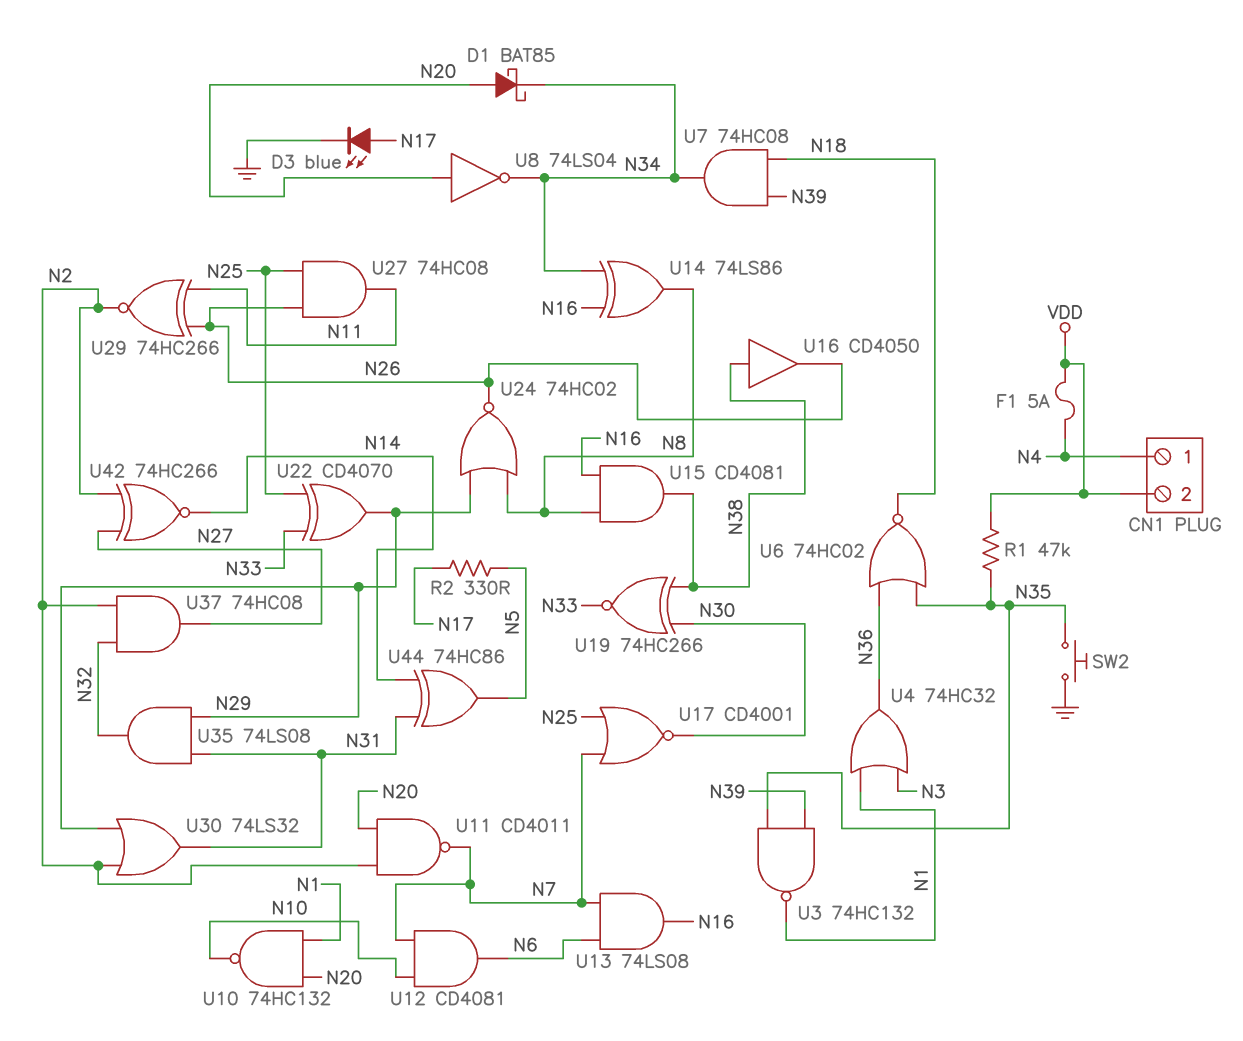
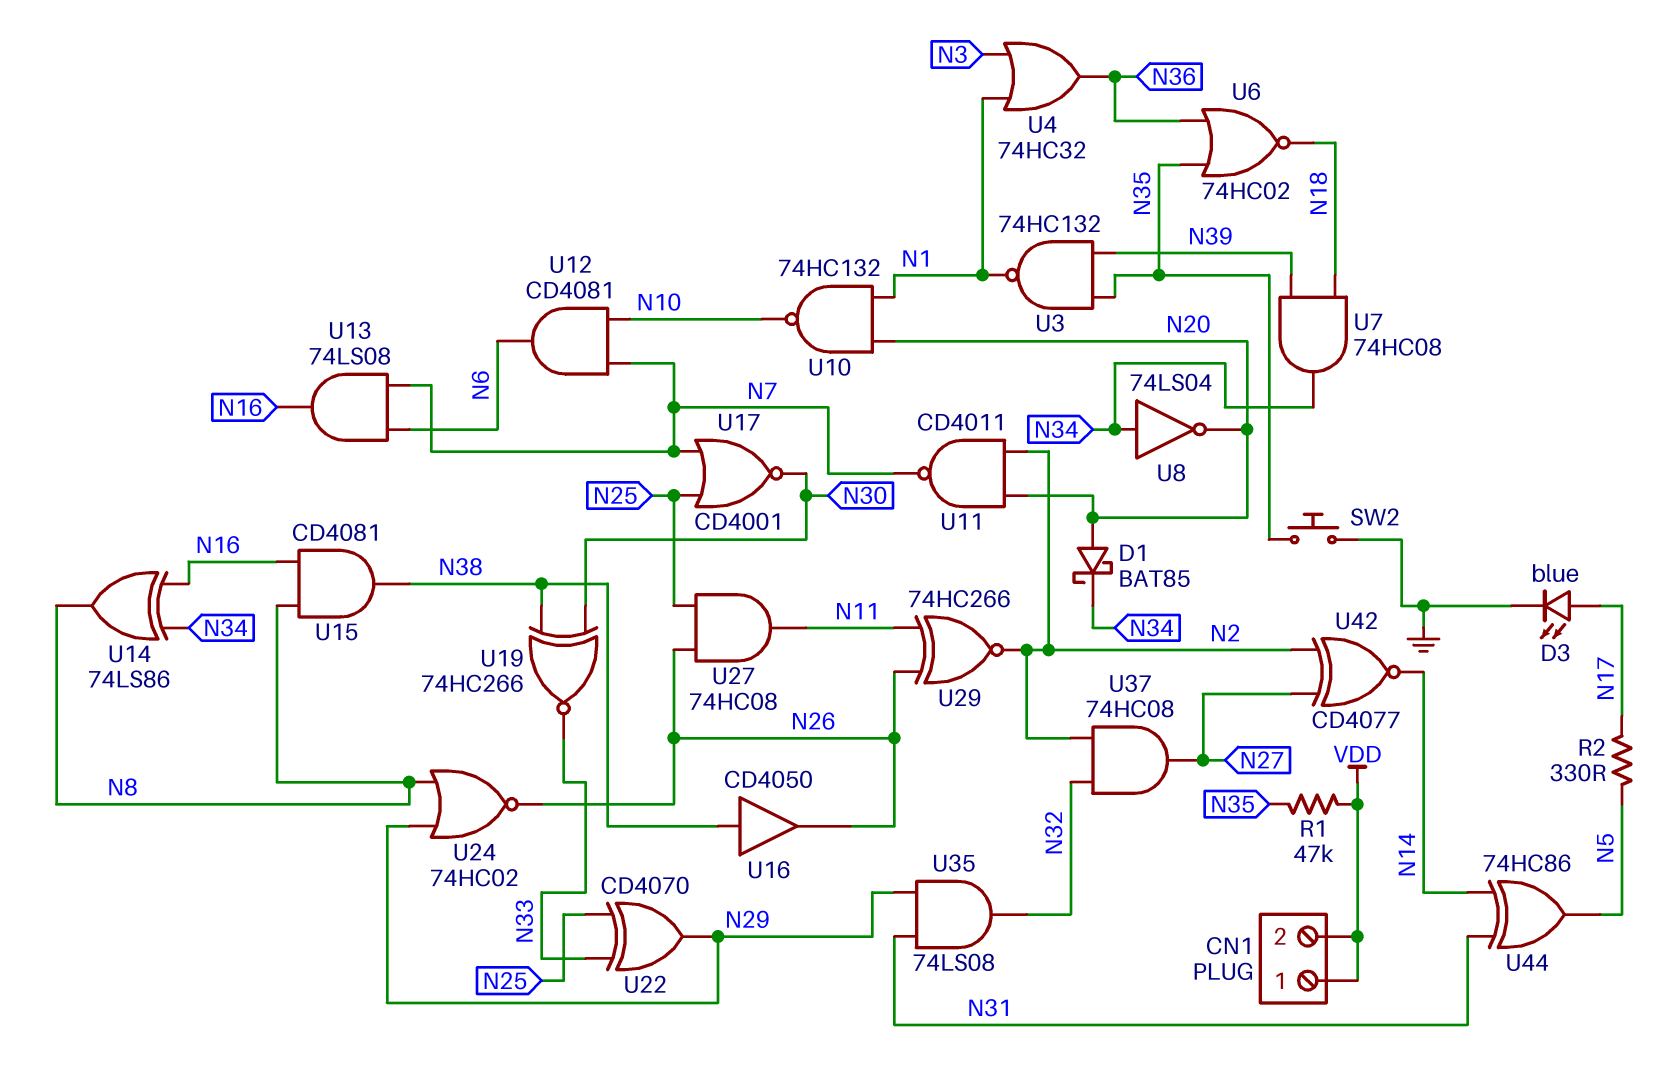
CN1 pin 1: N4 -> VDD
F1: 5A (N4, VDD) -> none
U8: NOT 74LS04 (in N20, out N34) -> NOT 74LS04 (in N34, out N20)
U30: OR 74LS32 (in N2, in N29, out N31) -> none
U42: XNOR 74HC266 (in N2, in N27, out N14) -> XNOR CD4077 (in N2, in N27, out N14)

